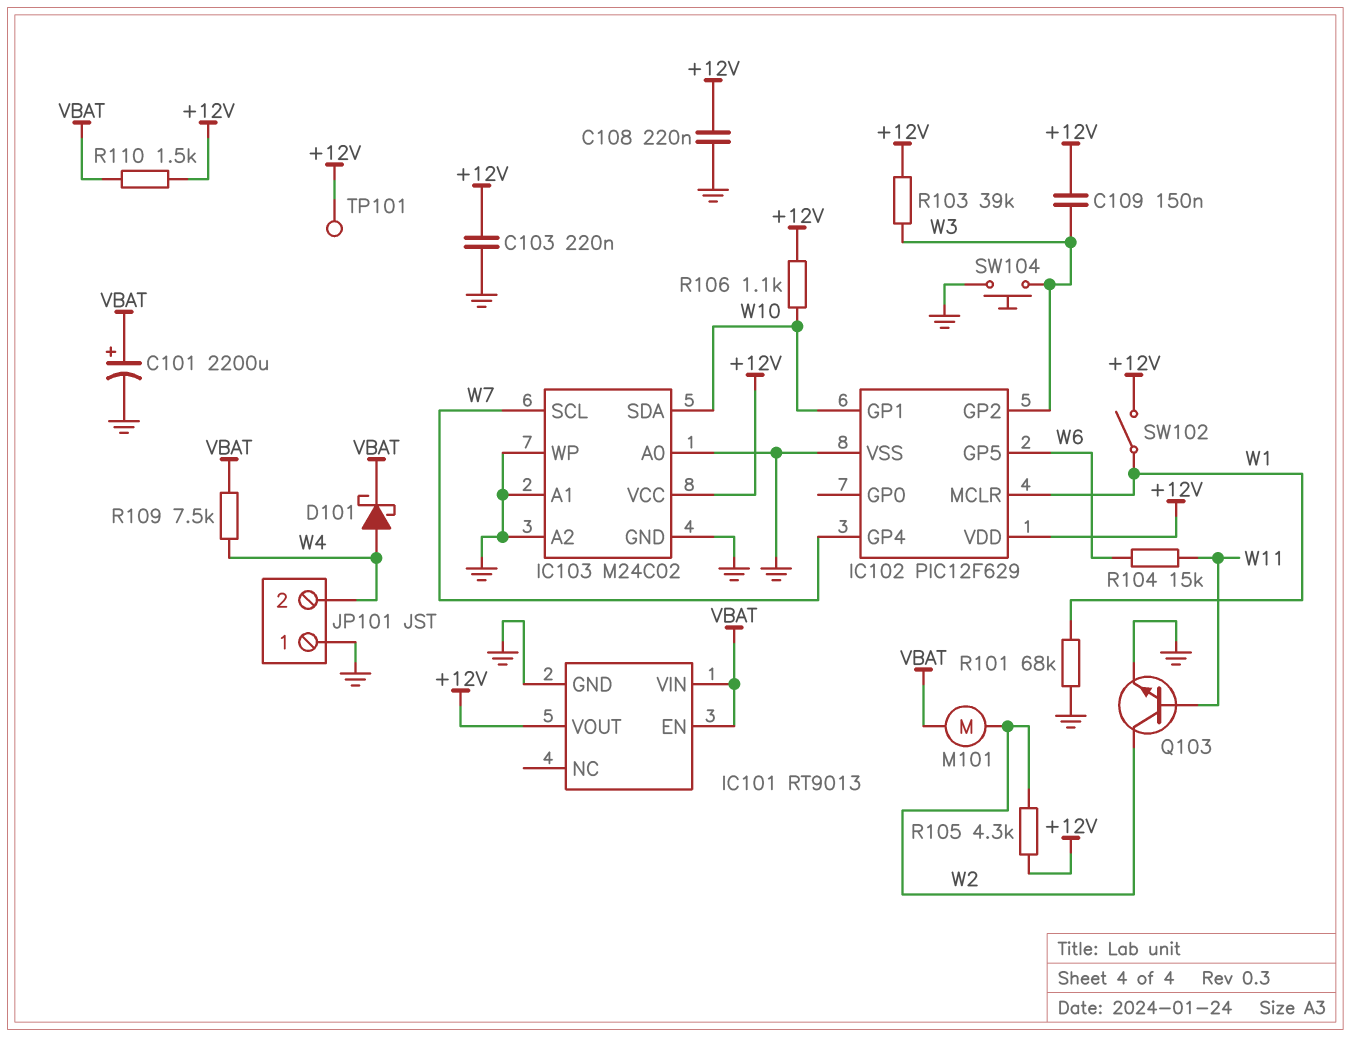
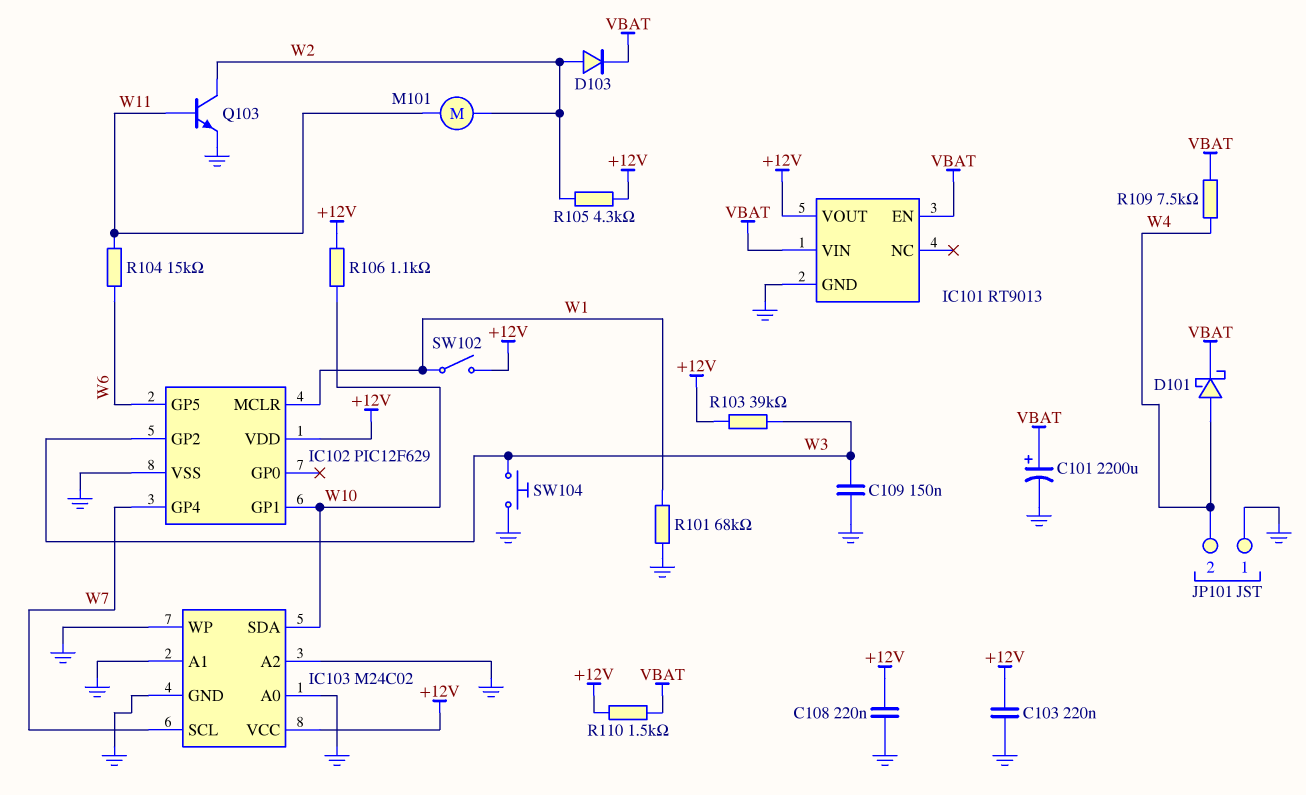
C109: 150nF (+12V, W3) -> 150nF (GND, W3)
D103: none -> diode (A W2, K VBAT)
M101: motor (VBAT, W2) -> motor (W2, W11)
TP101: test point (+12V) -> none

